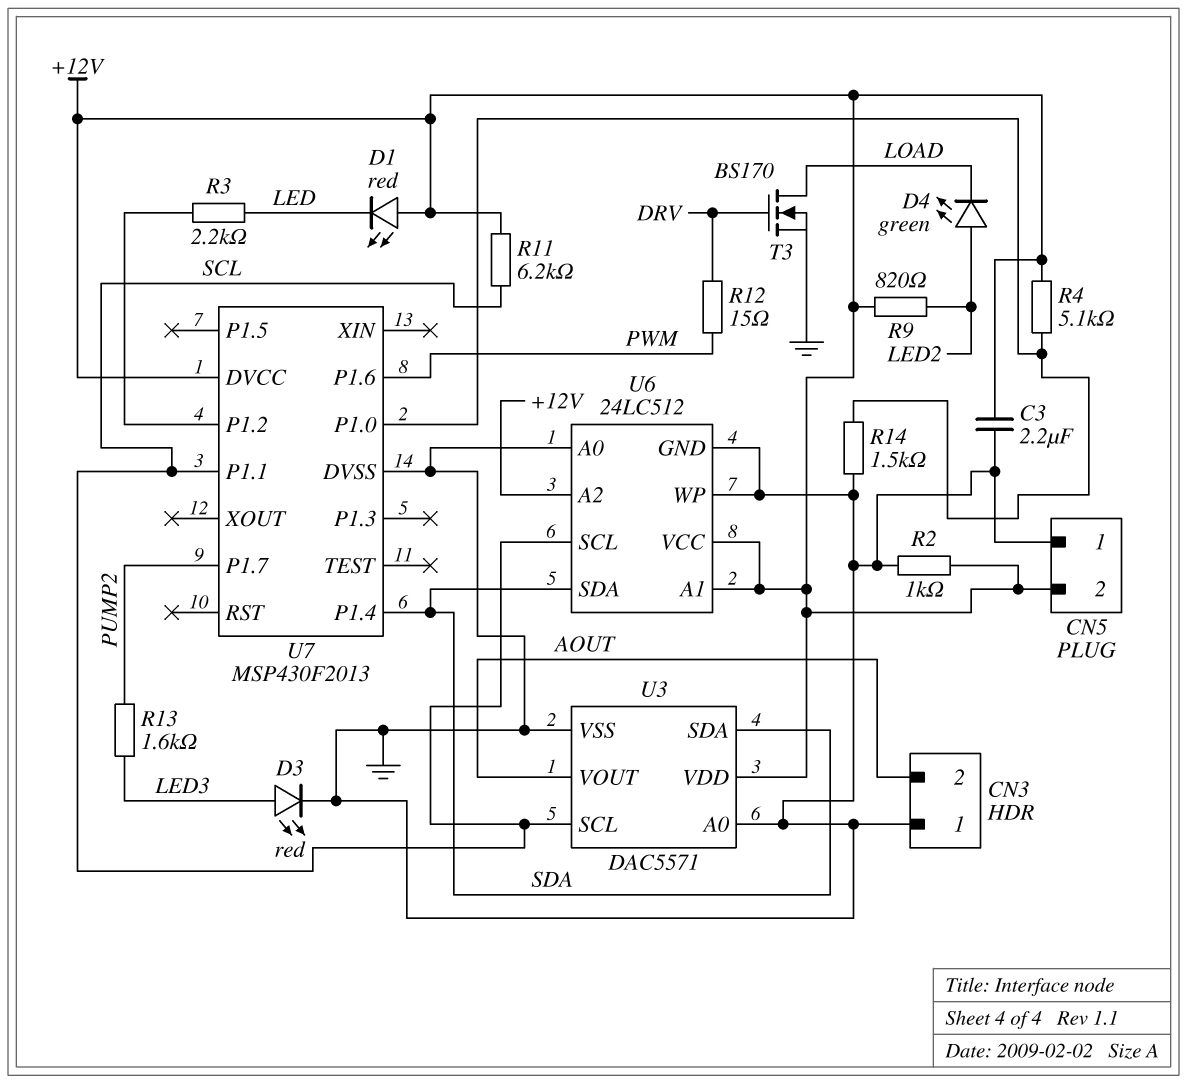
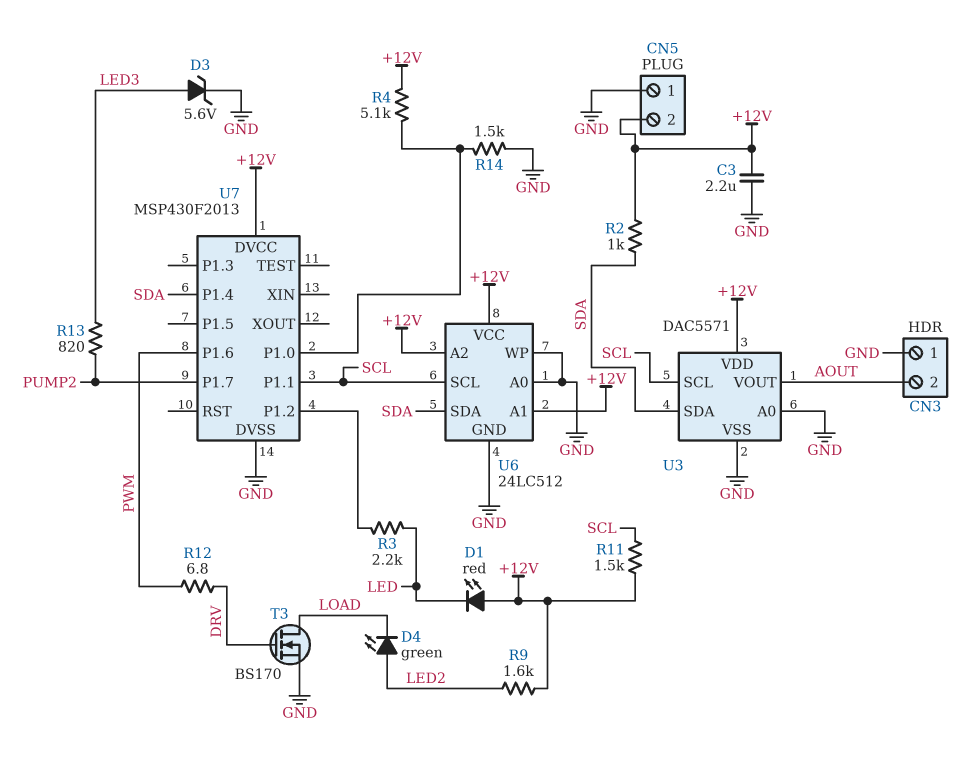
D3: LED red (A LED3, K GND) -> zener 5.6V (A LED3, K GND)
R2: 1k (+12V, GND) -> 1k (+12V, SDA)
R9: 820 (+12V, LED2) -> 1.6k (+12V, LED2)
R11: 6.2k (+12V, SCL) -> 1.5k (+12V, SCL)
R12: 15 (DRV, PWM) -> 6.8 (DRV, PWM)
R13: 1.6k (LED3, PUMP2) -> 820 (LED3, PUMP2)

